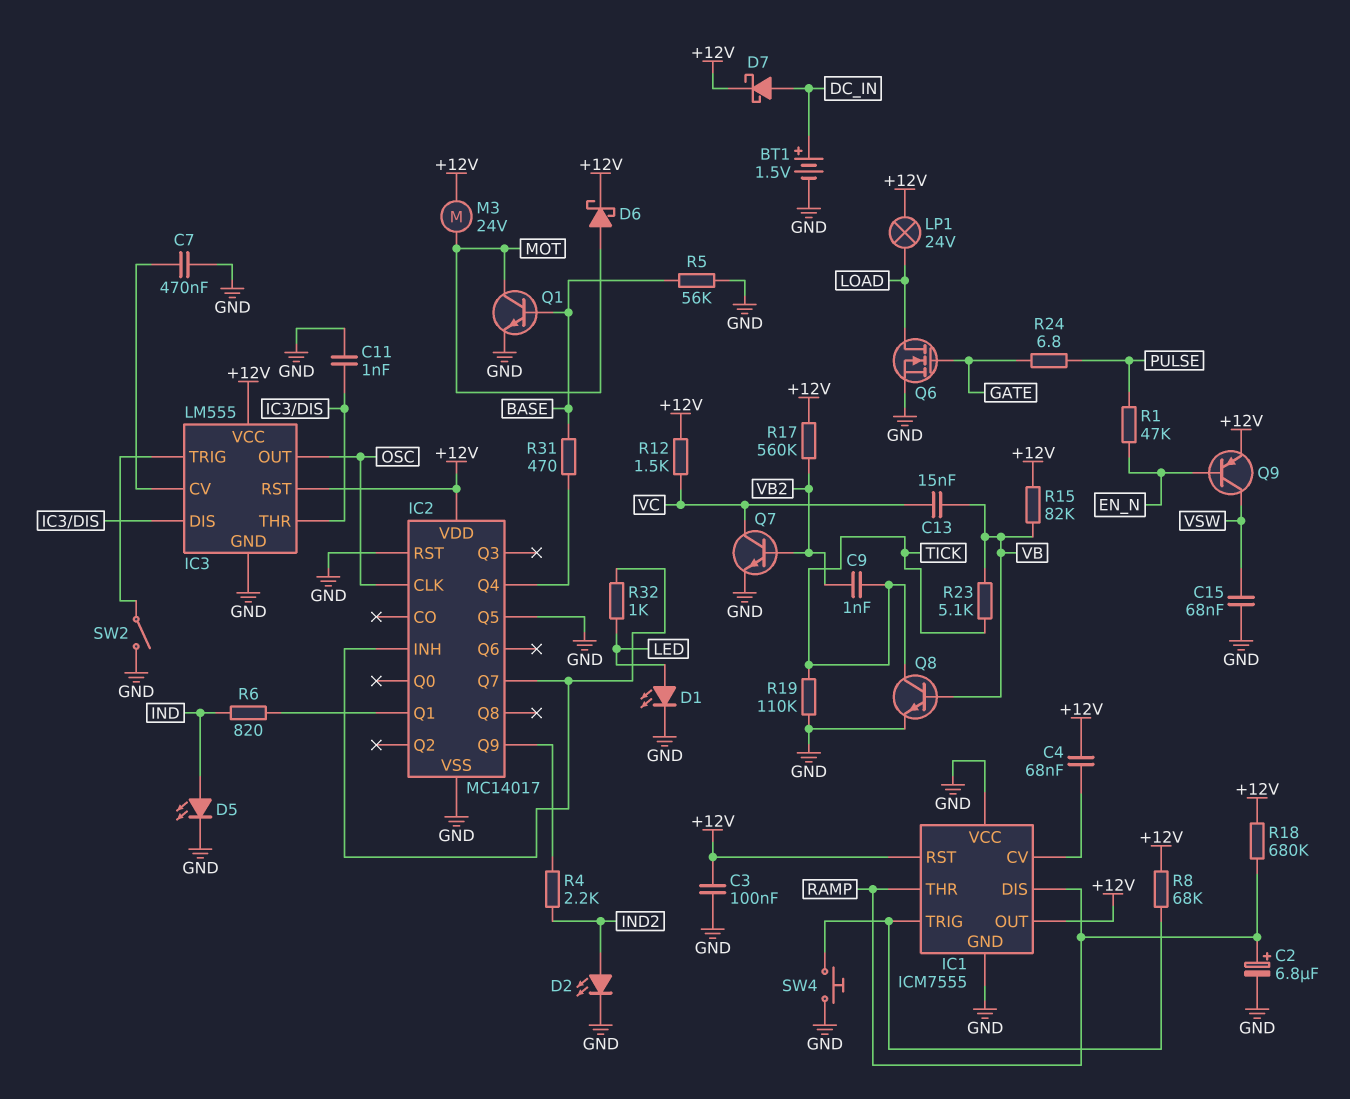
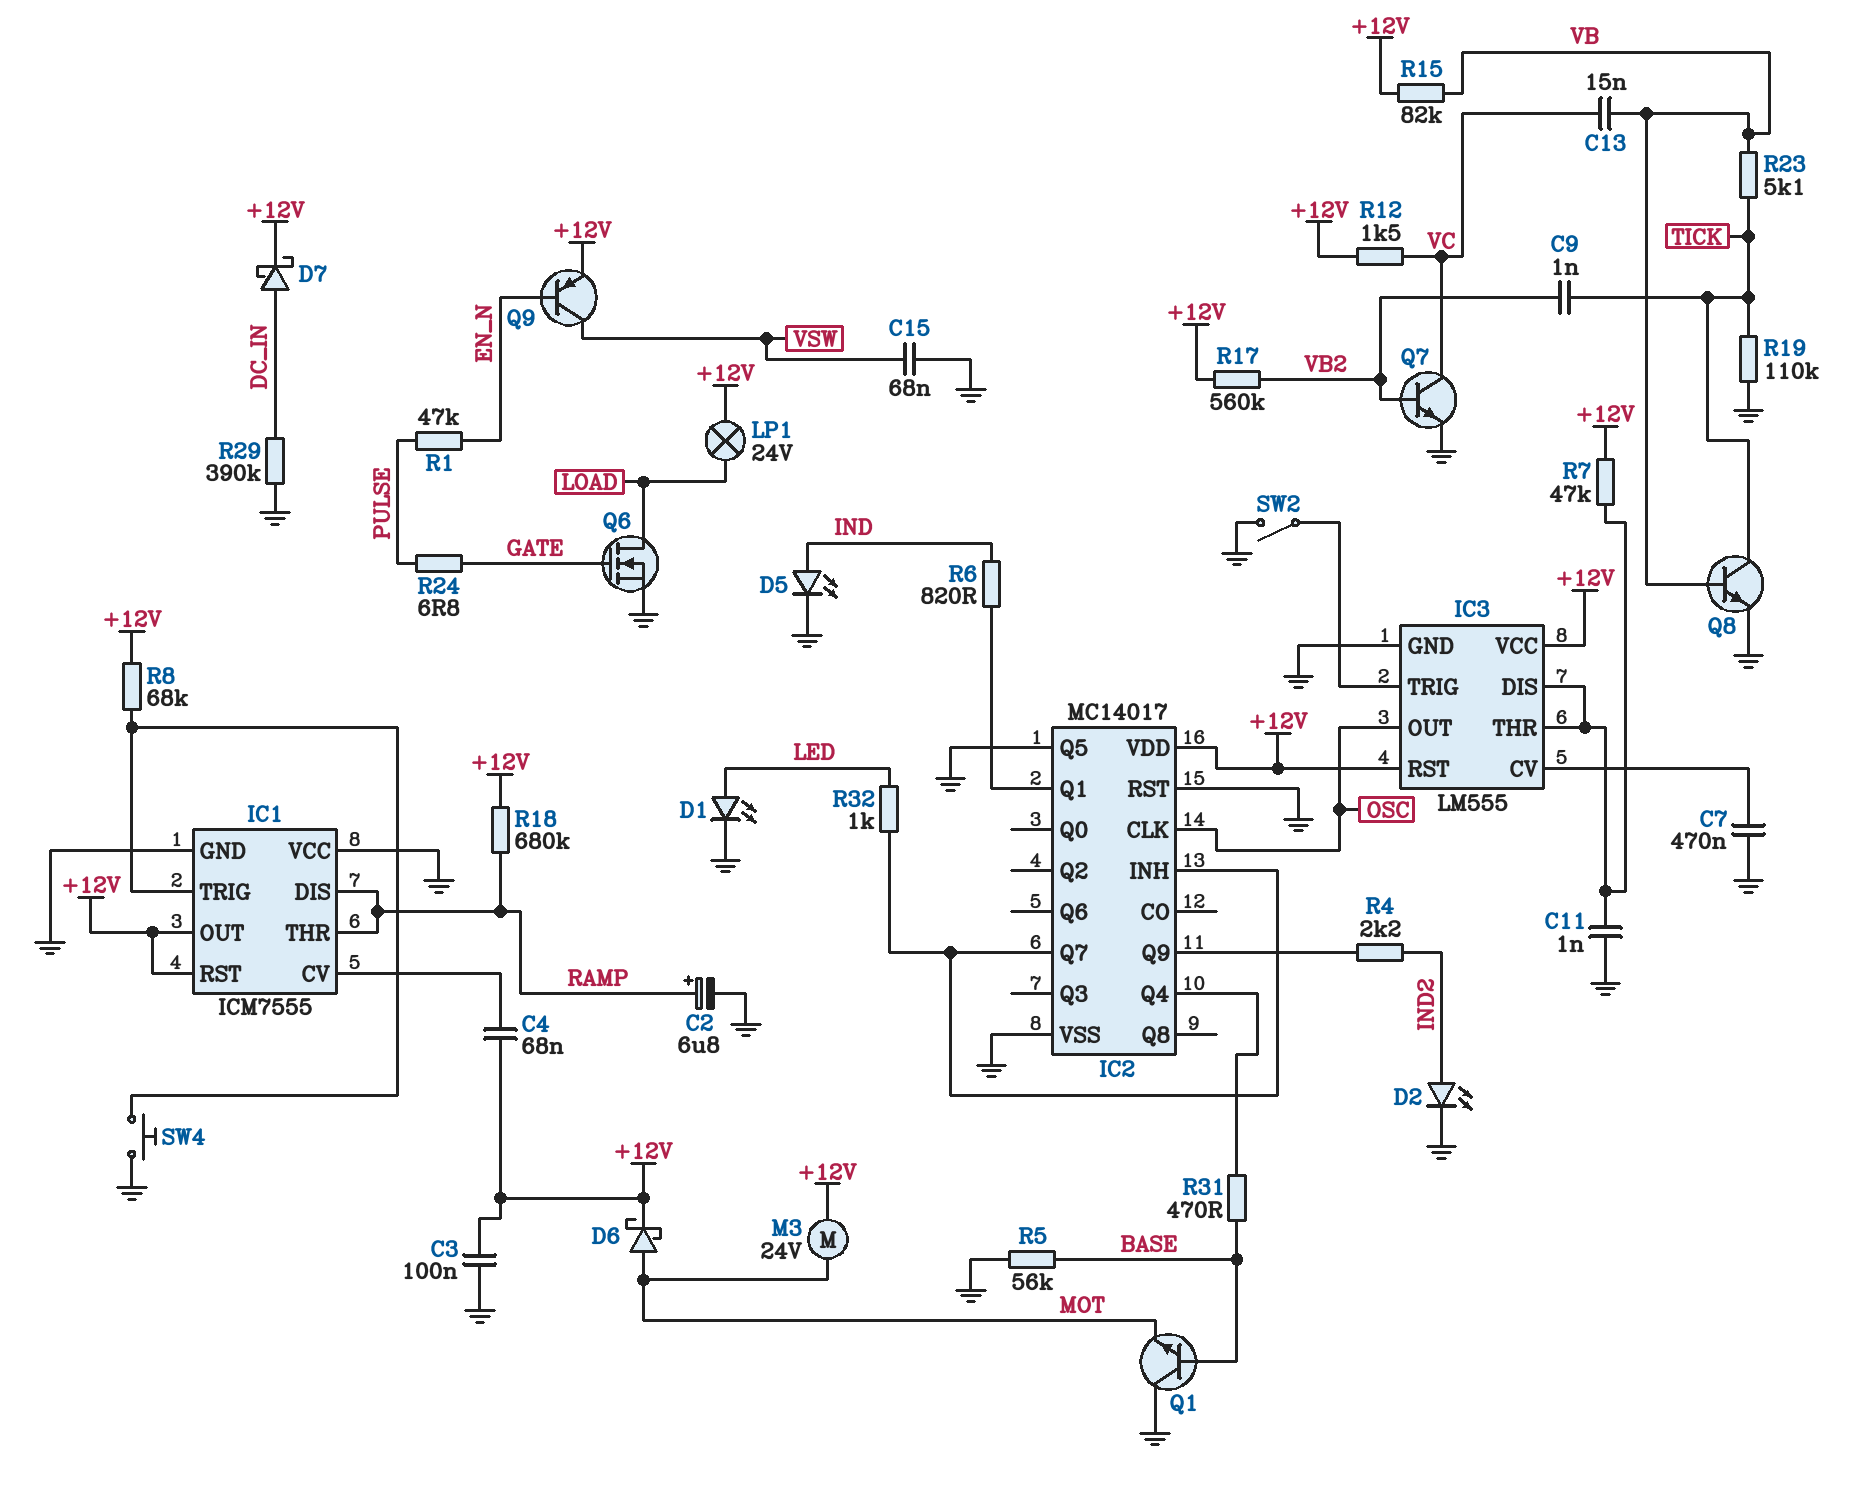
BT1: 1.5V (plus DC_IN, minus GND) -> none
Q1: NPN (B BASE, C MOT, E GND) -> NPN (B BASE, C GND, E MOT)
R7: none -> 47k (+12V, IC3/DIS)
R29: none -> 390k (DC_IN, GND)

